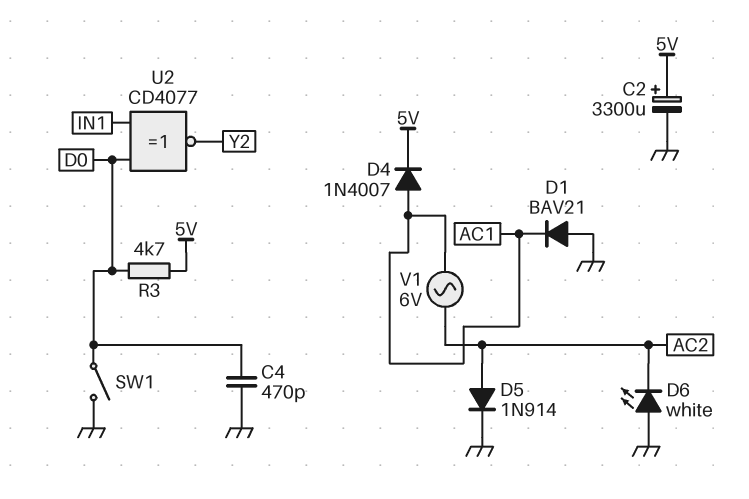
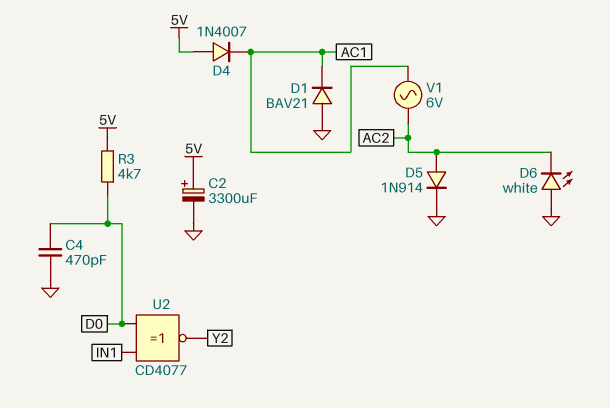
D4: diode 1N4007 (A AC1, K 5V) -> diode 1N4007 (A 5V, K AC1)
SW1: switch (D0, GND) -> none

